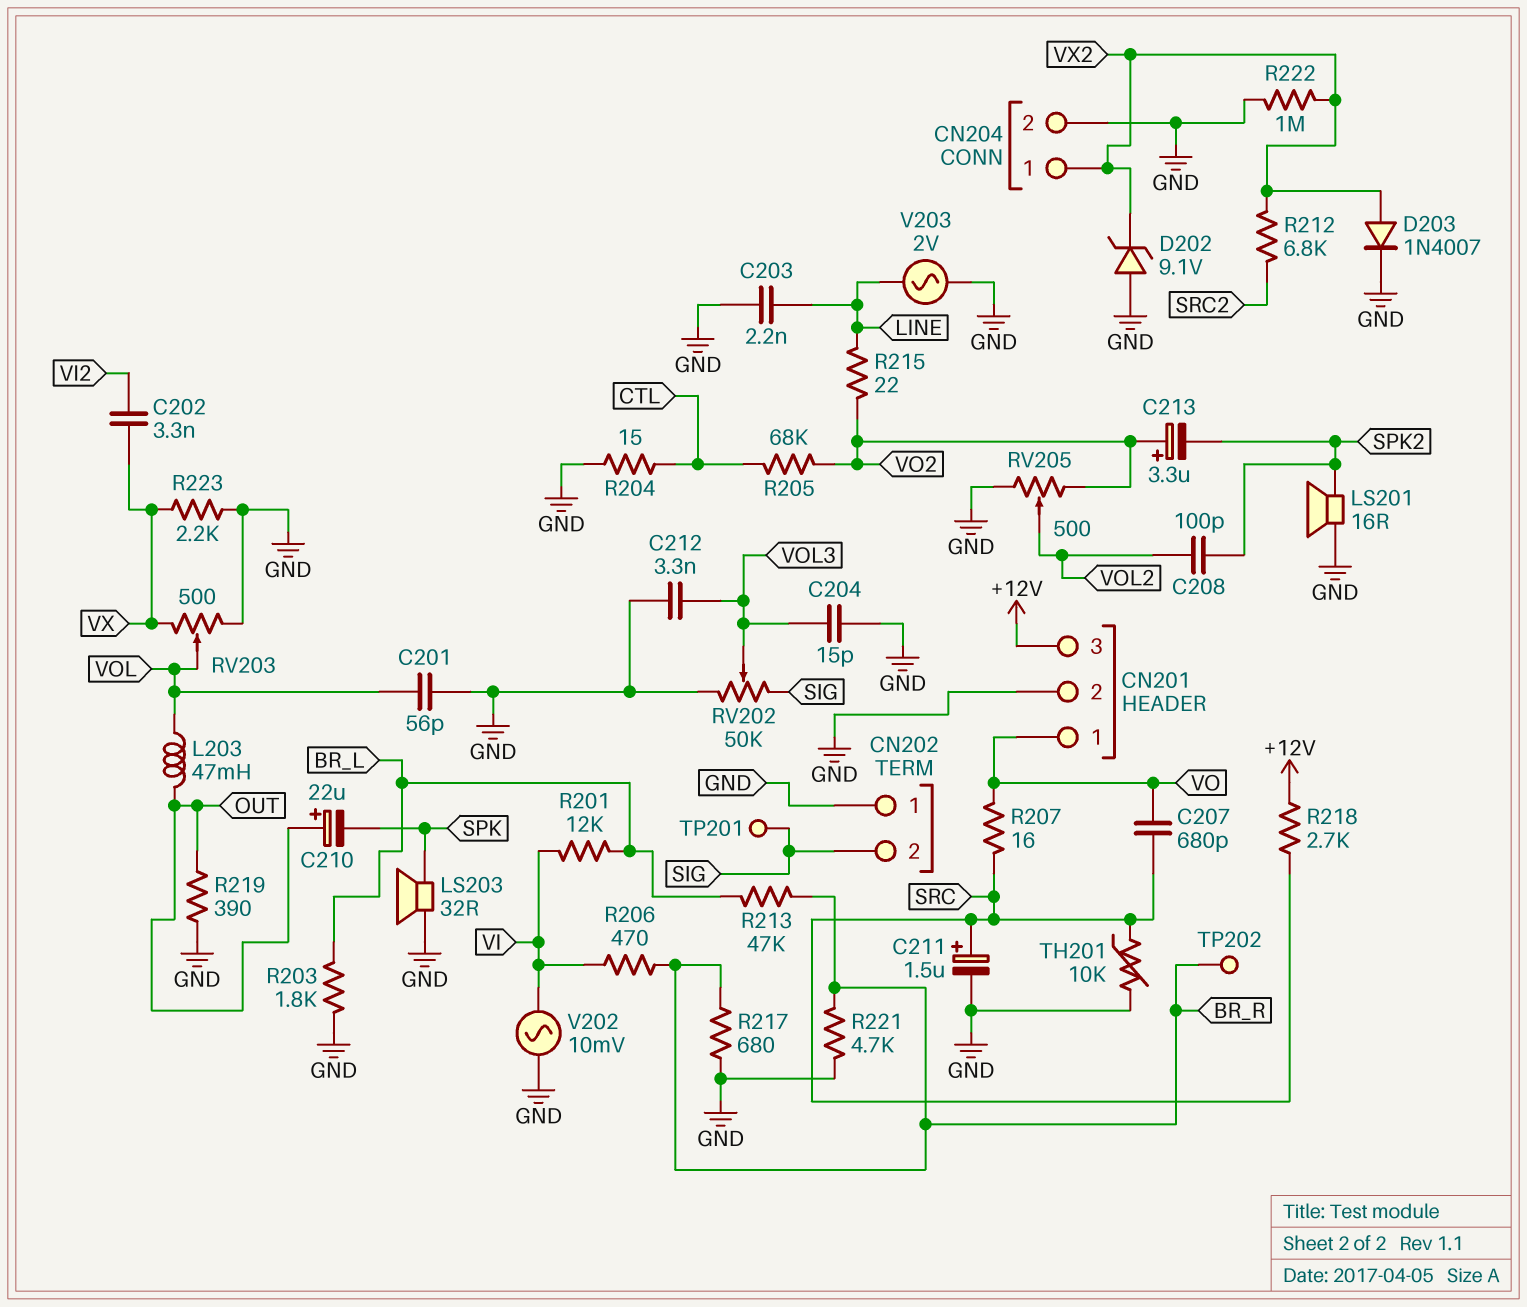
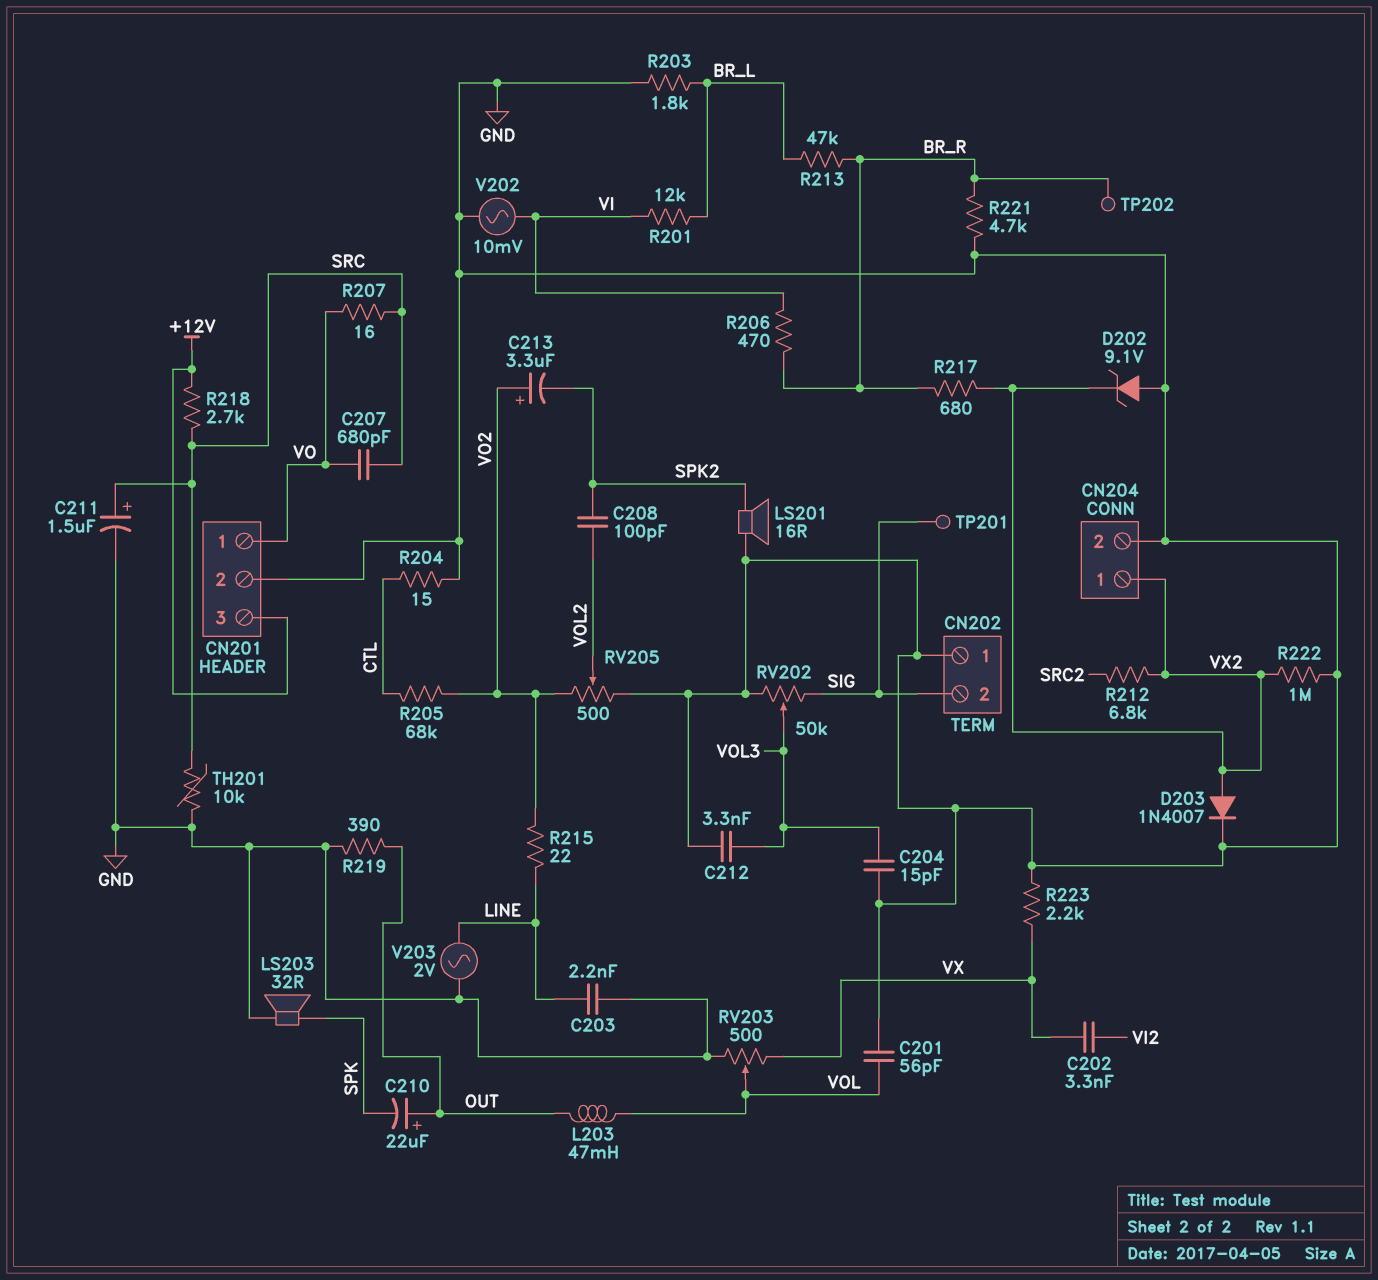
R217: 680 (BR_R, GND) -> 680 (BR_R, VX2)

